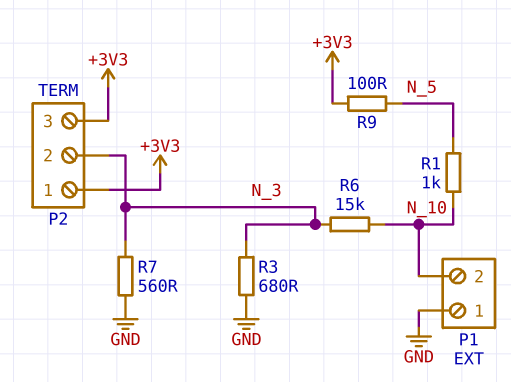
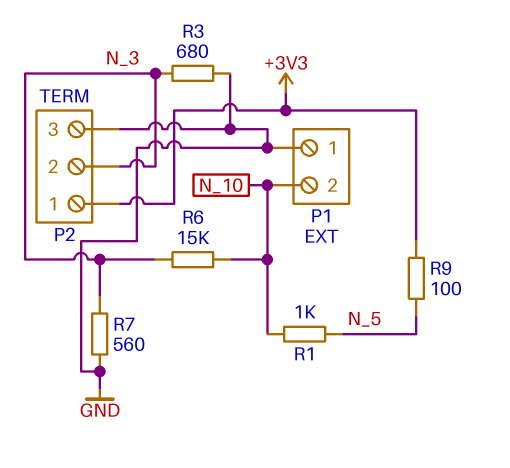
P2 pin 3: +3V3 -> GND

